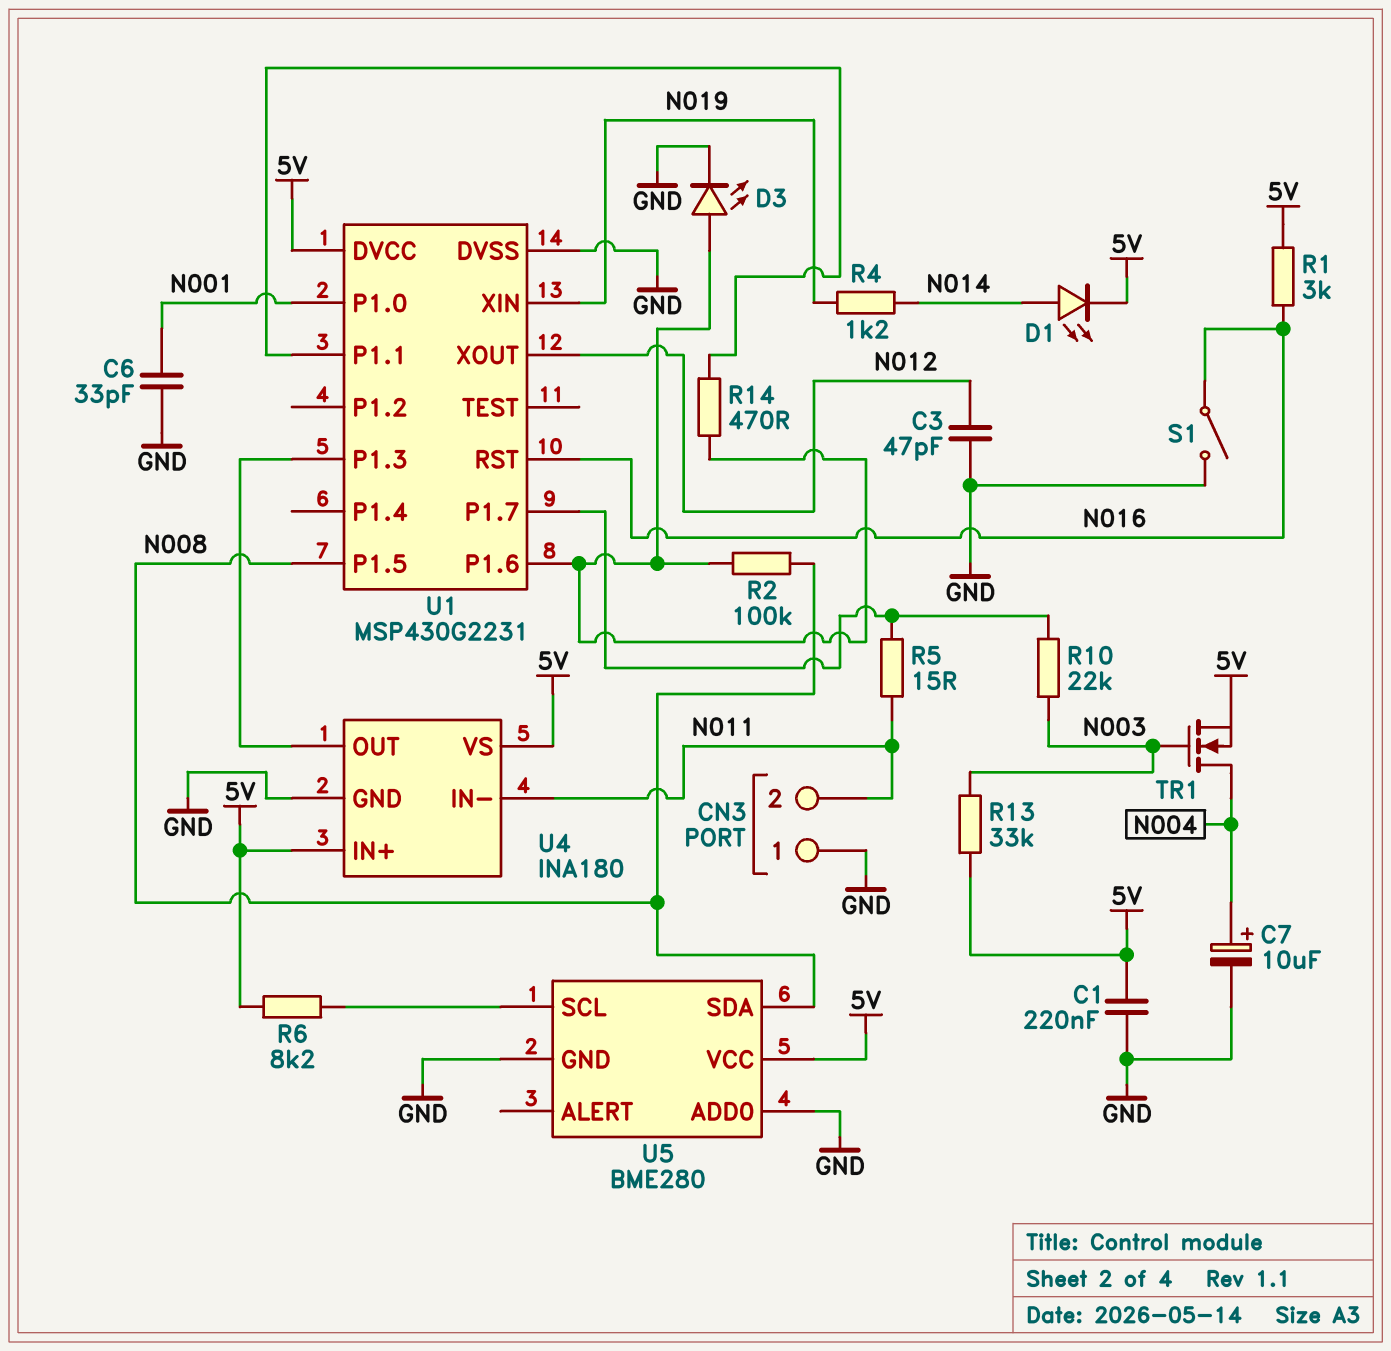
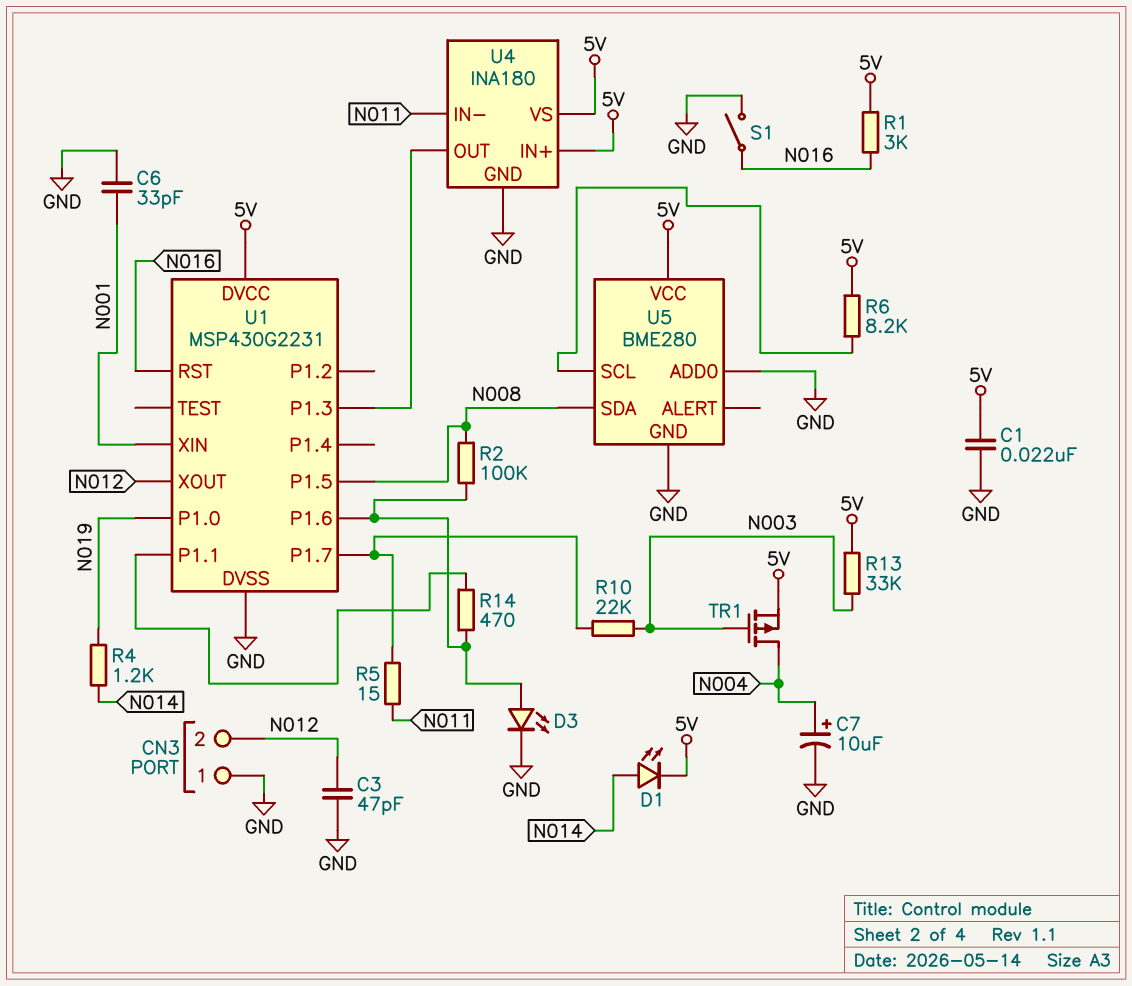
C1: 220nF (5V, GND) -> 22nF (5V, GND)
CN3 pin 2: N011 -> N012
TR1: NMOS (G N003, D N004, S 5V) -> PMOS (G N003, D N004, S 5V)
U1 pin P1.0: N001 -> N019
U1 pin XIN: N019 -> N001

